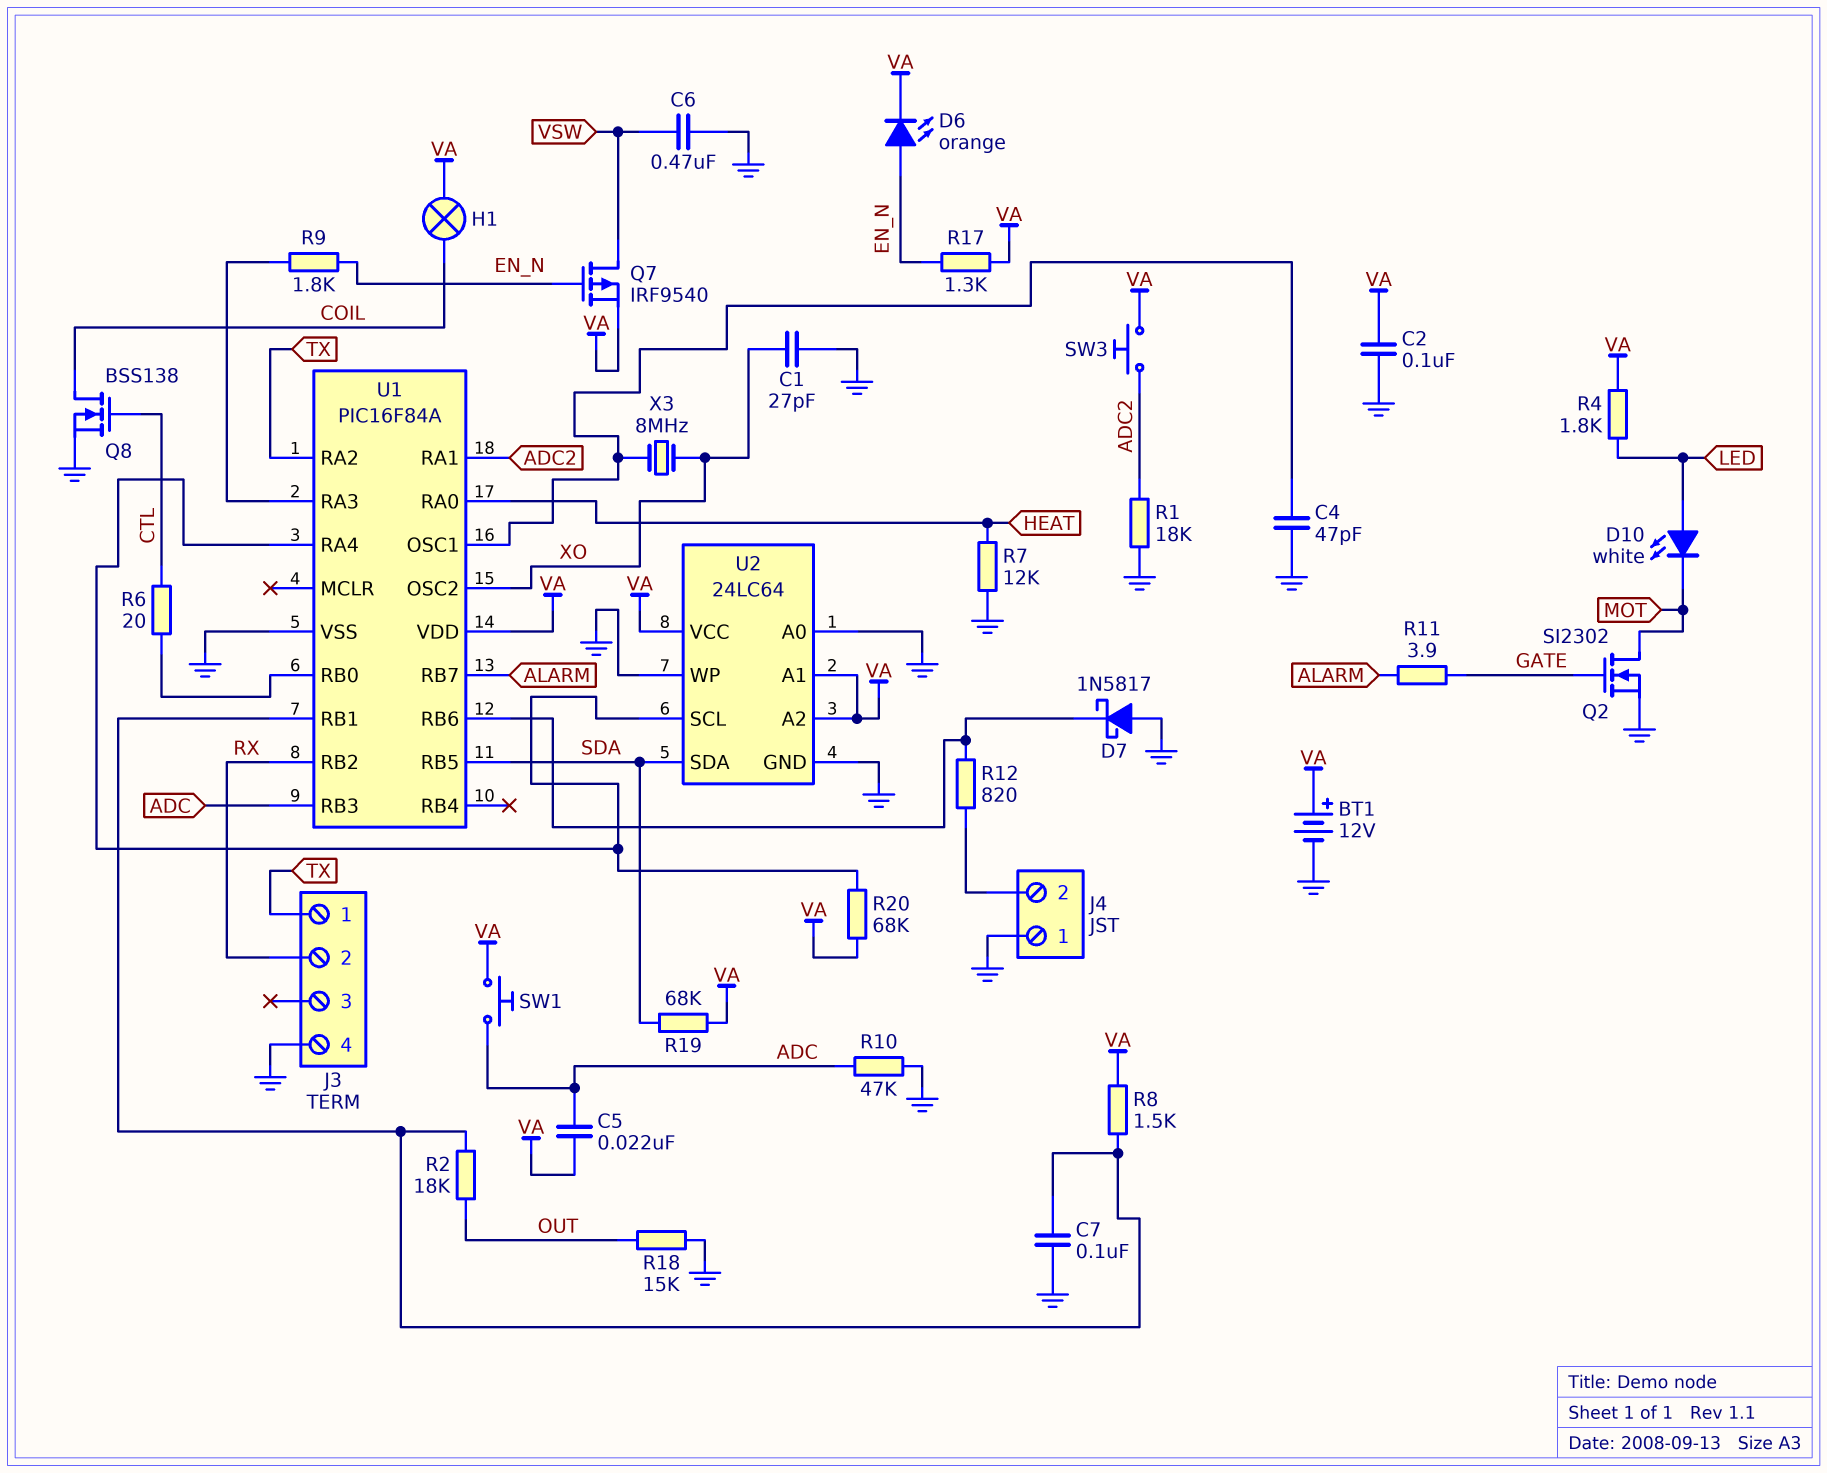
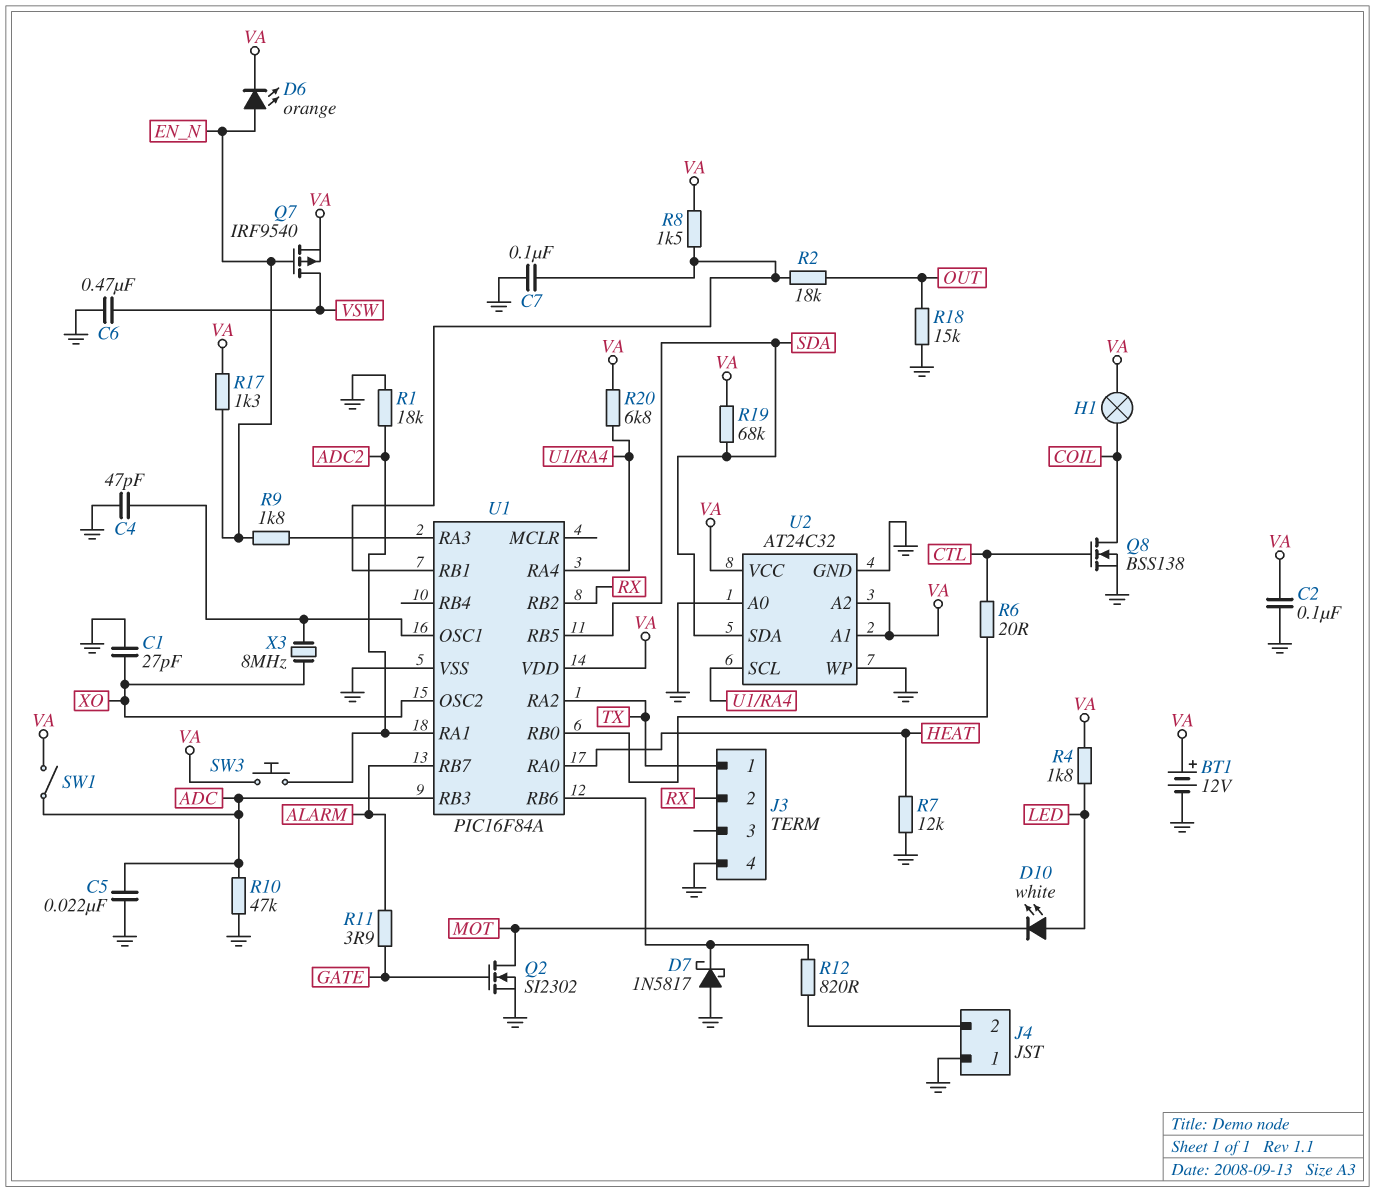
C5: 22nF (ADC, VA) -> 22nF (ADC, GND)
R20: 68k (U1/RA4, VA) -> 6.8k (U1/RA4, VA)
SW1: button (ADC, VA) -> switch (ADC, VA)
U2: 24LC64 -> AT24C32

